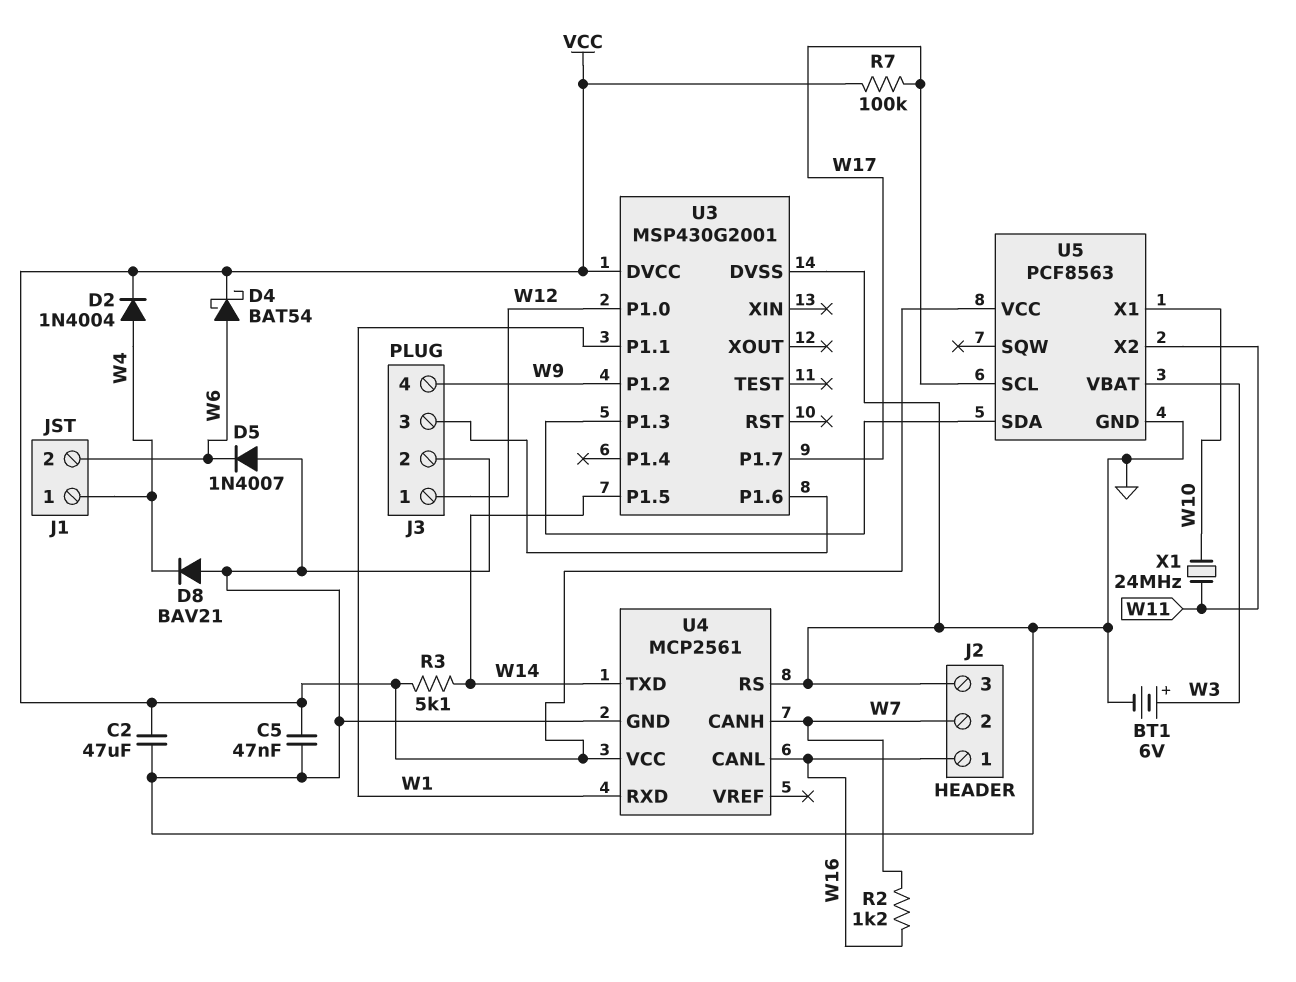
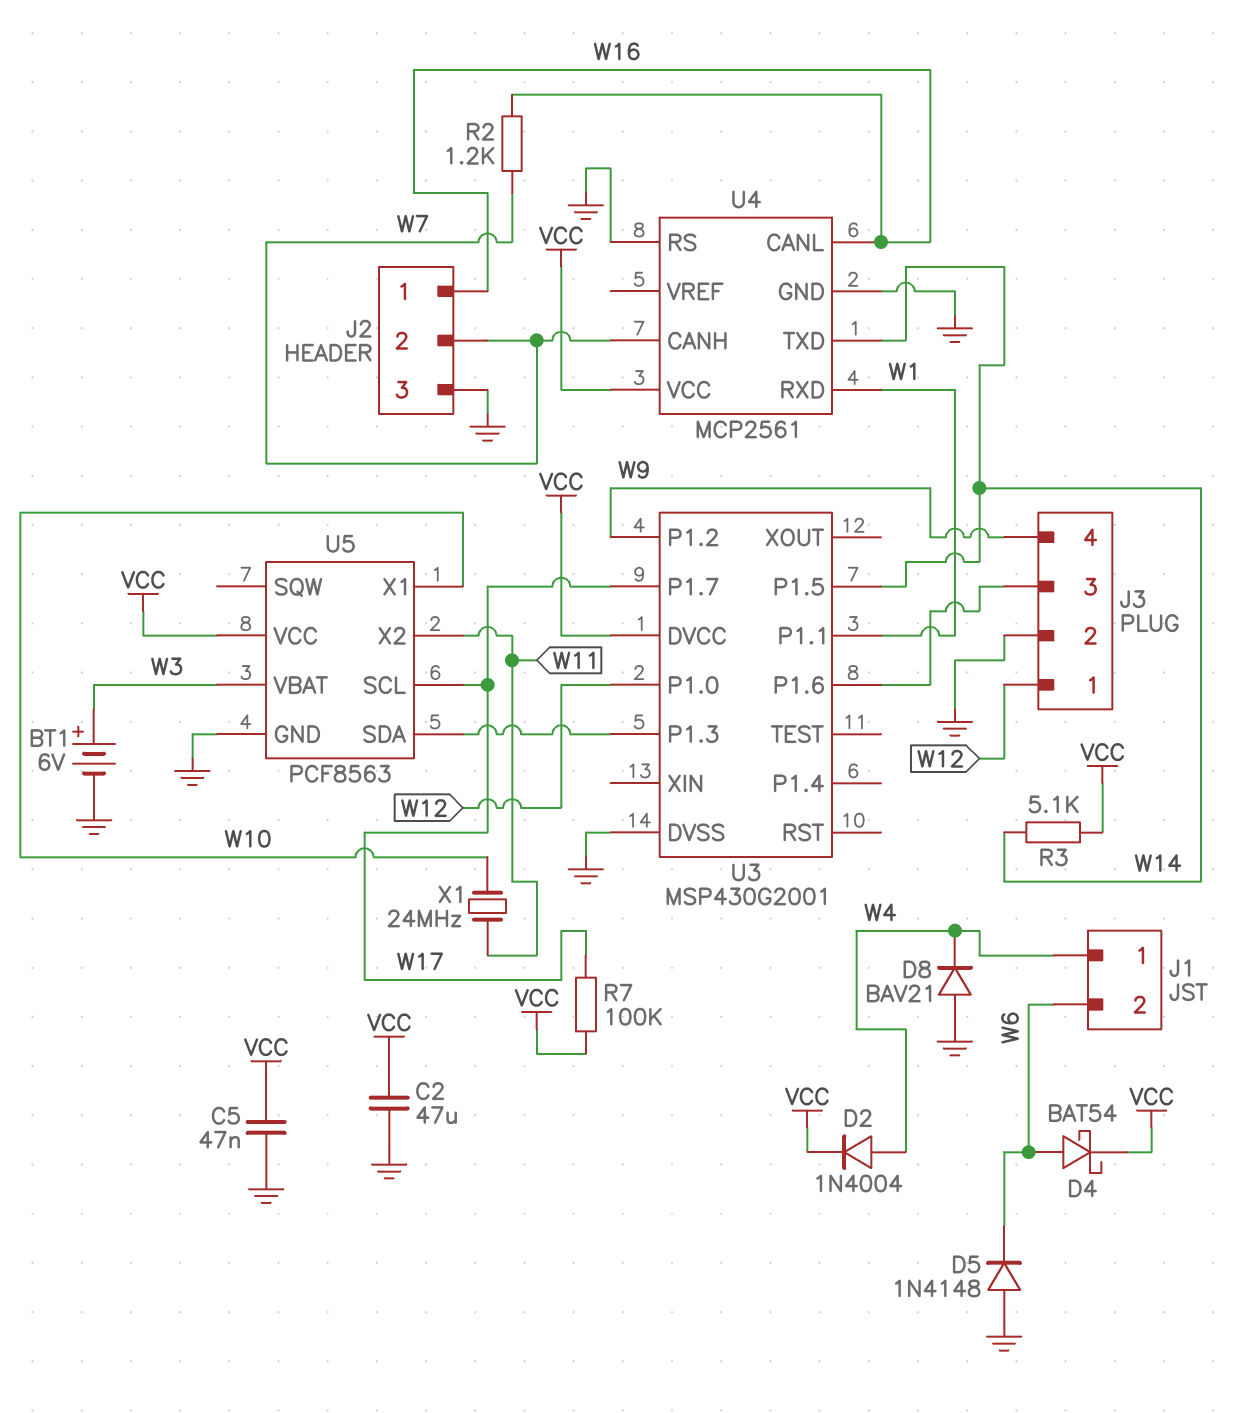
D5: diode 1N4007 (A GND, K W6) -> diode 1N4148 (A GND, K W6)

